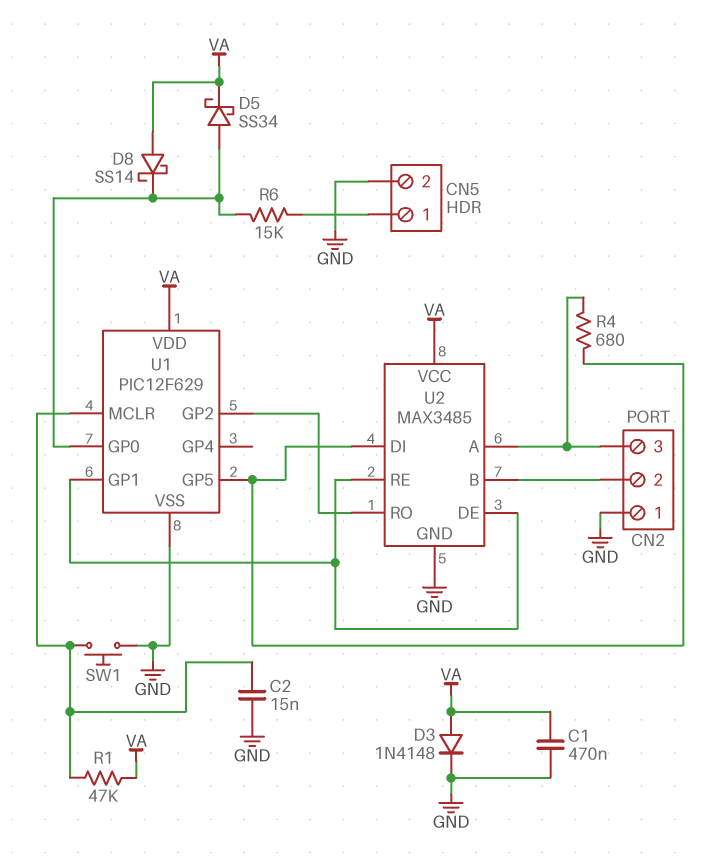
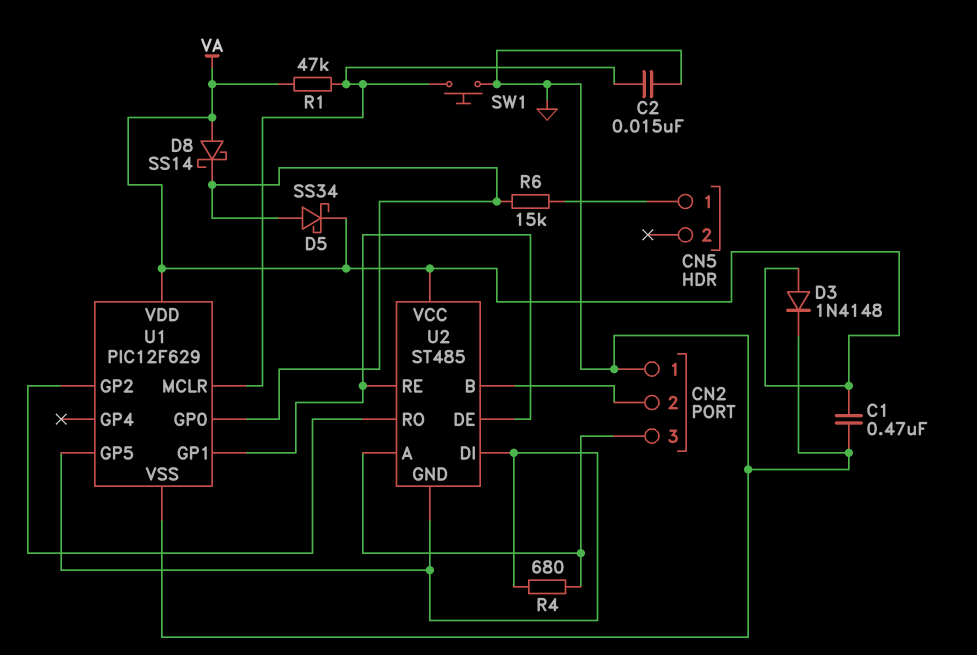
CN5 pin 2: GND -> none
U2: MAX3485 -> ST485
U2 pin GND: GND -> U1/GP5

